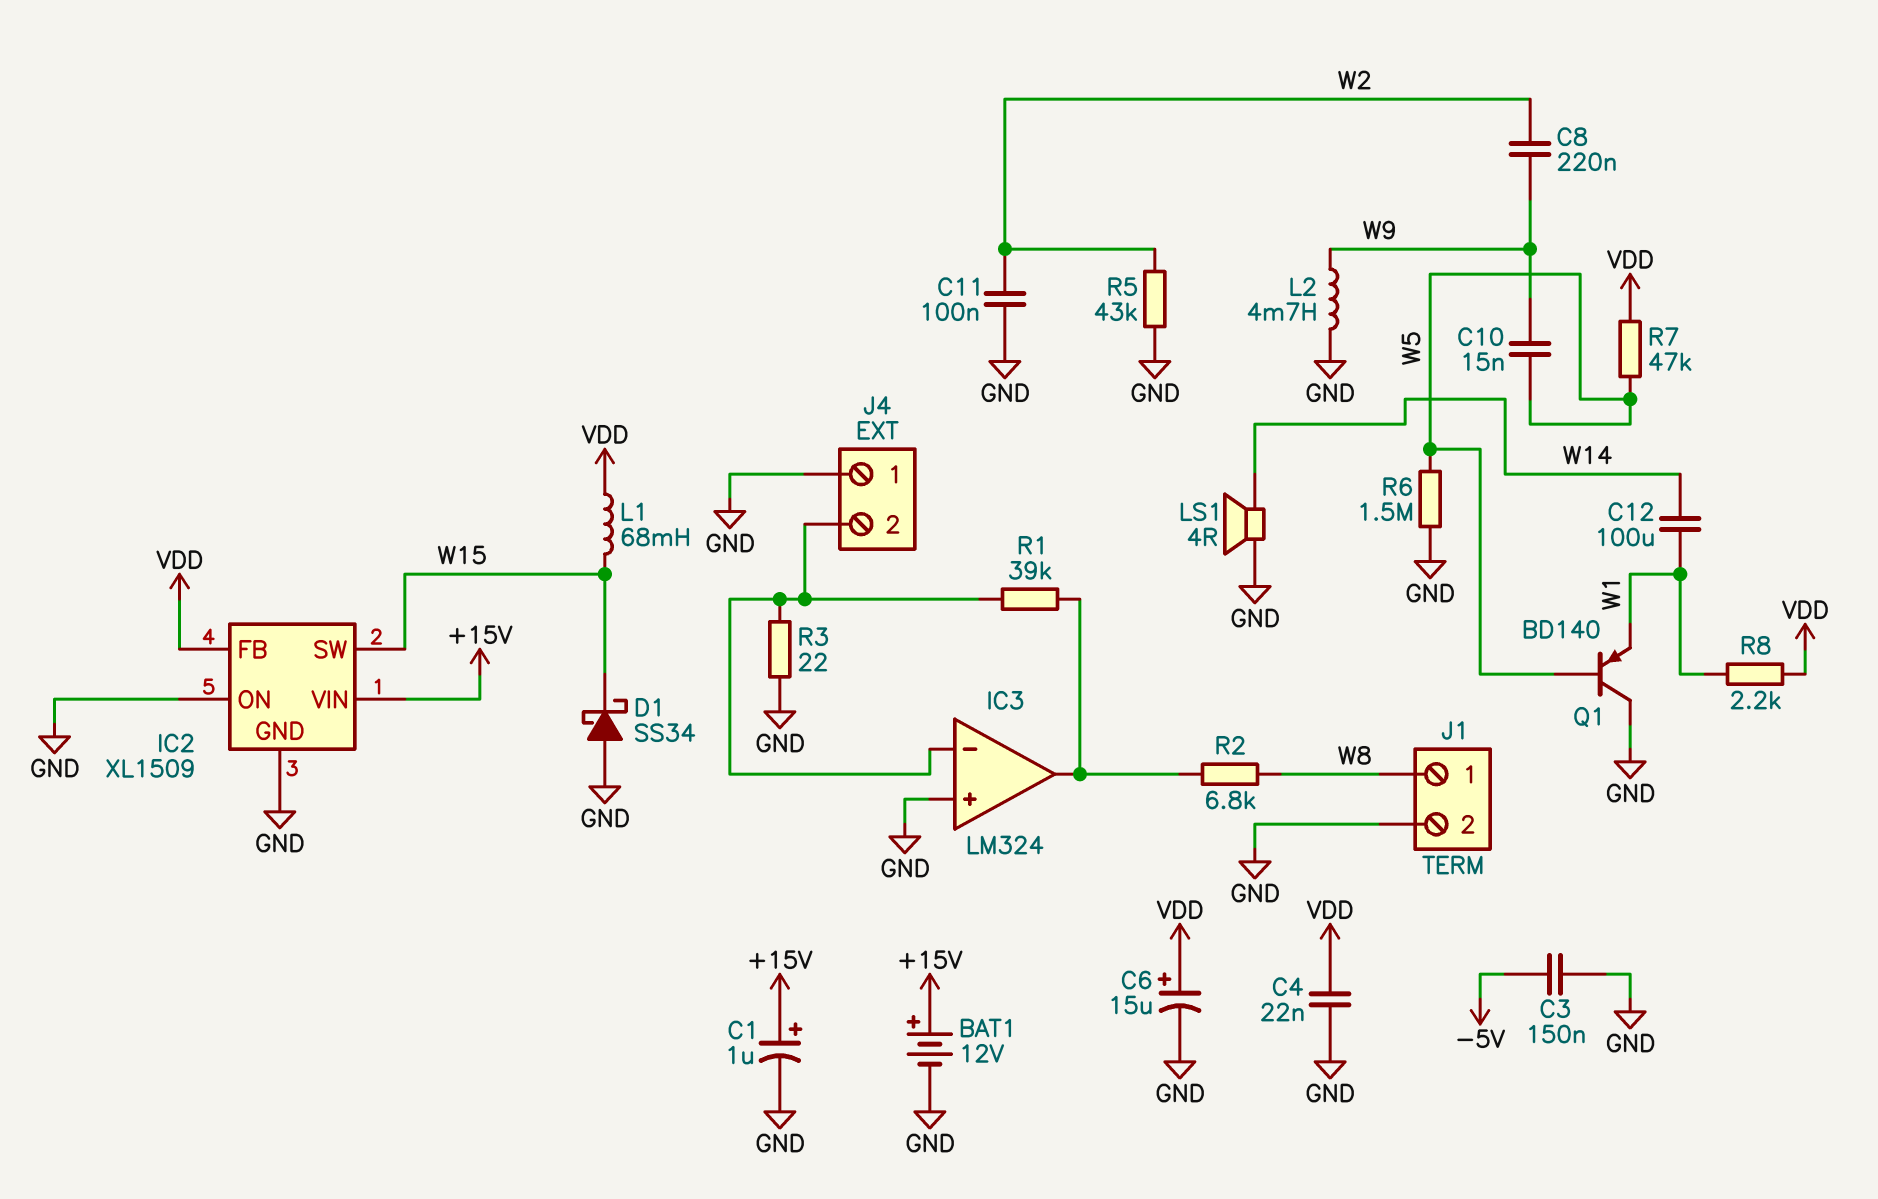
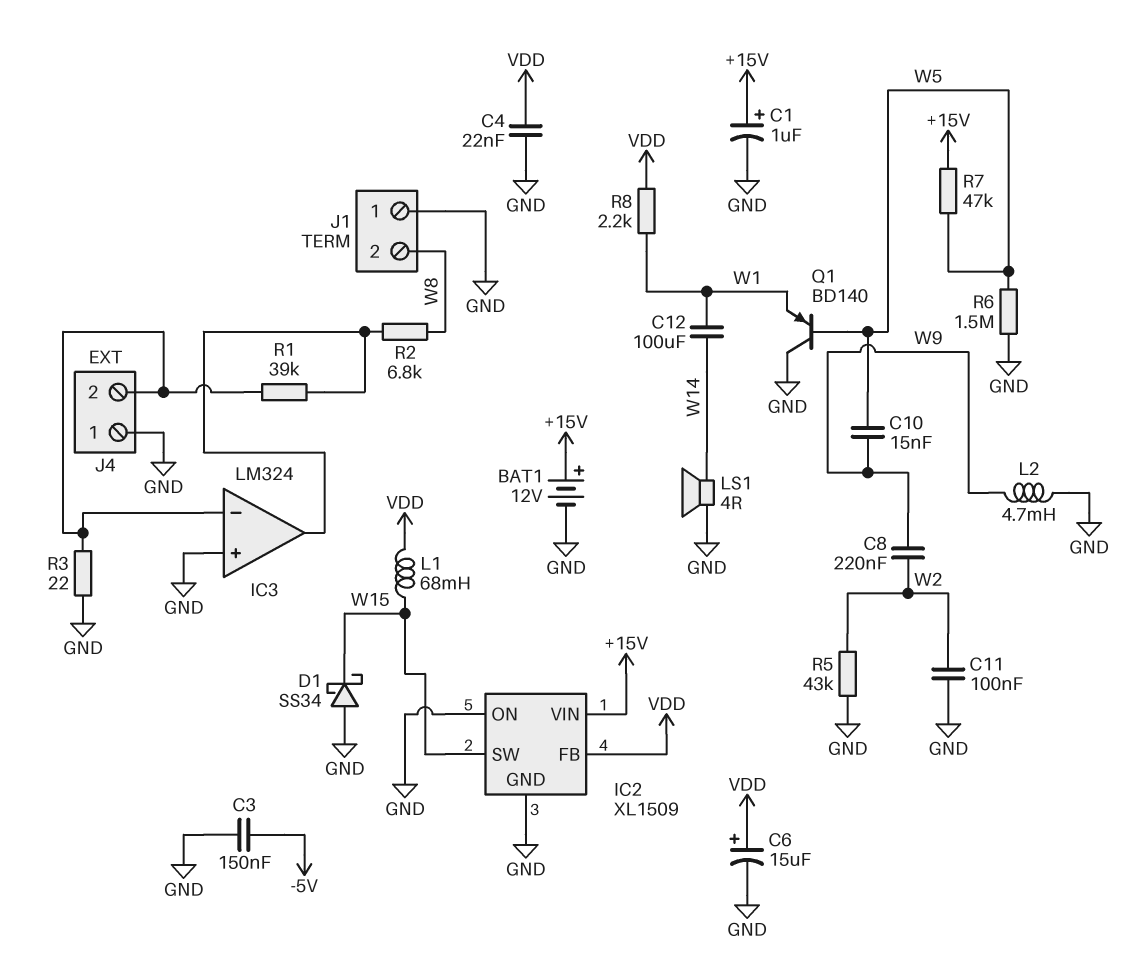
J1 pin 1: W8 -> GND
J1 pin 2: GND -> W8
R7: 47k (VDD, W5) -> 47k (+15V, W5)

